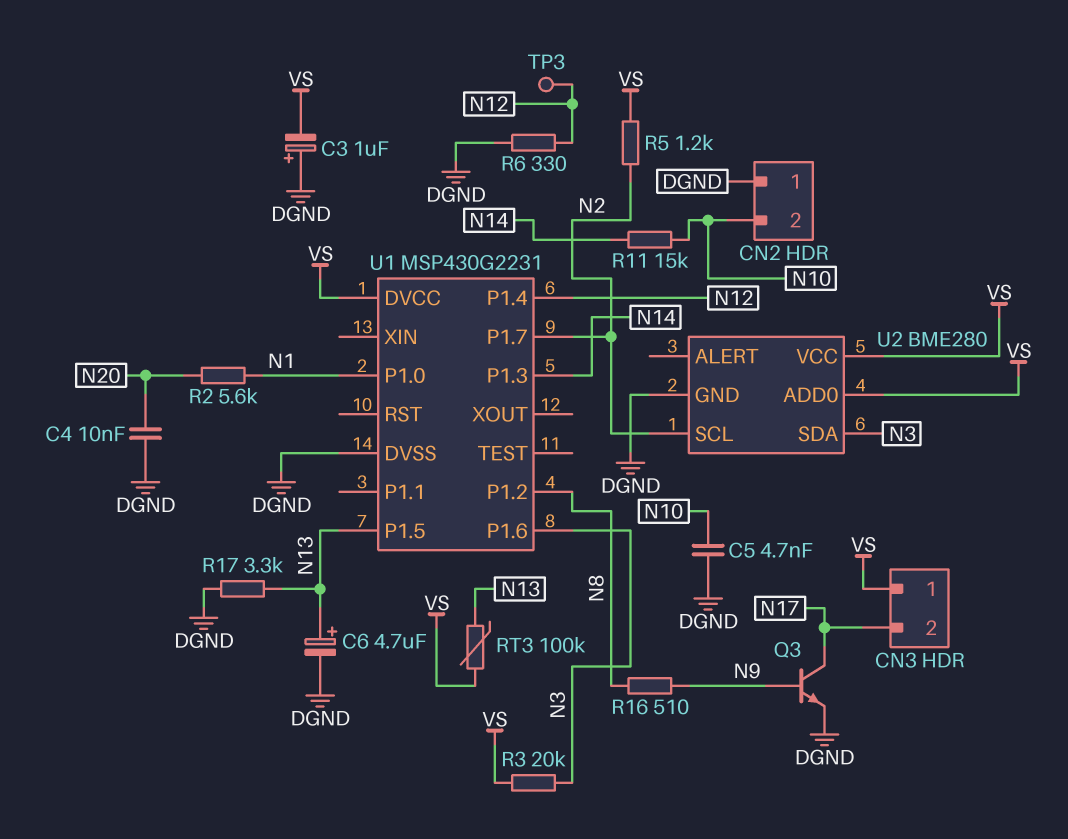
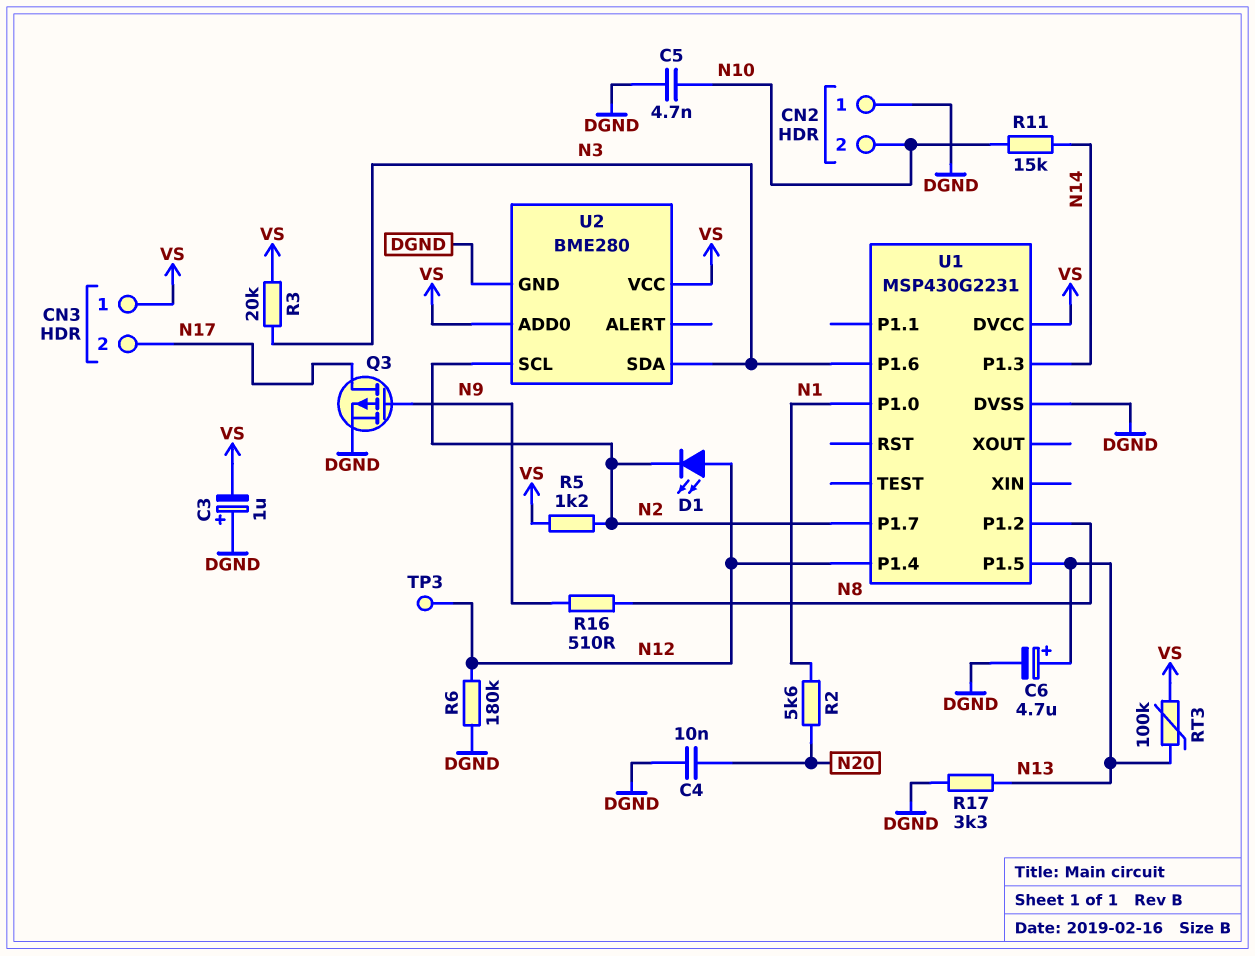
D1: none -> LED (A N12, K N2)
Q3: NPN (B N9, C N17, E DGND) -> PMOS (G N9, D N17, S DGND)
R6: 330 (DGND, N12) -> 180k (DGND, N12)

